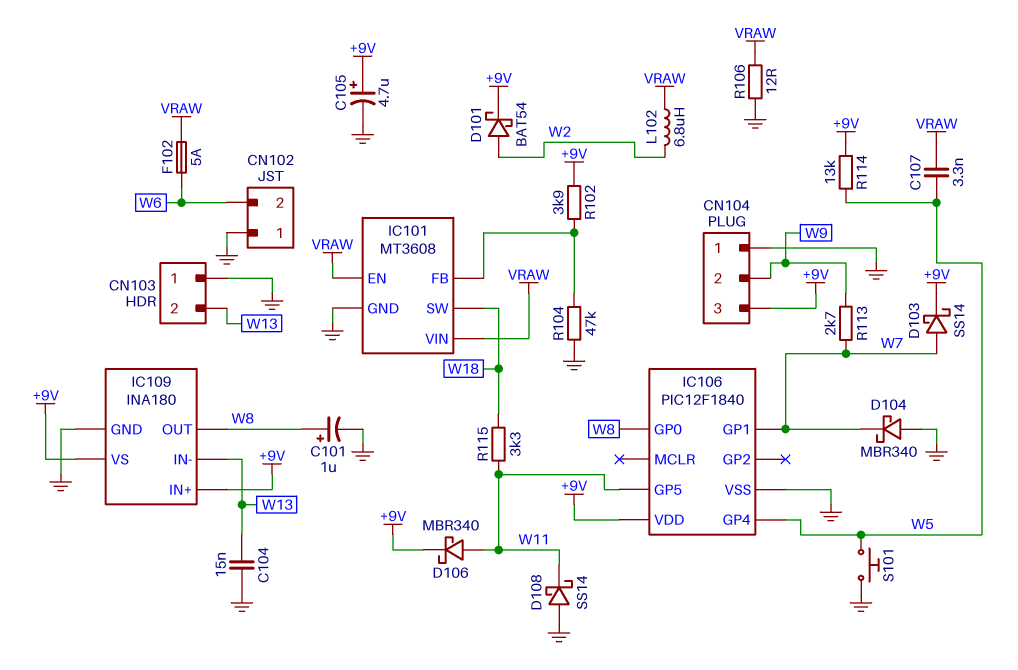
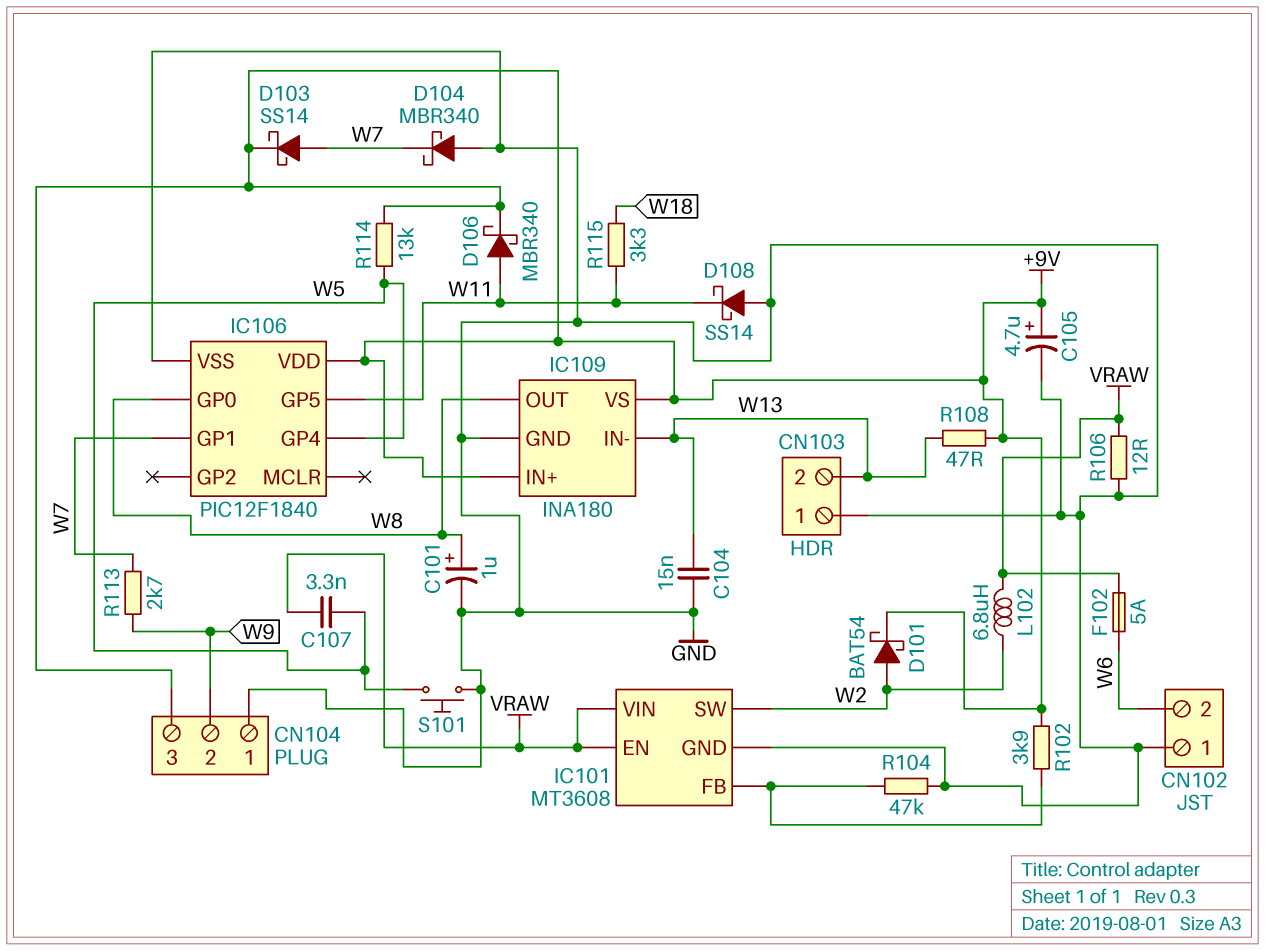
IC101 pin SW: W18 -> W2
R108: none -> 47 (+9V, W13)

